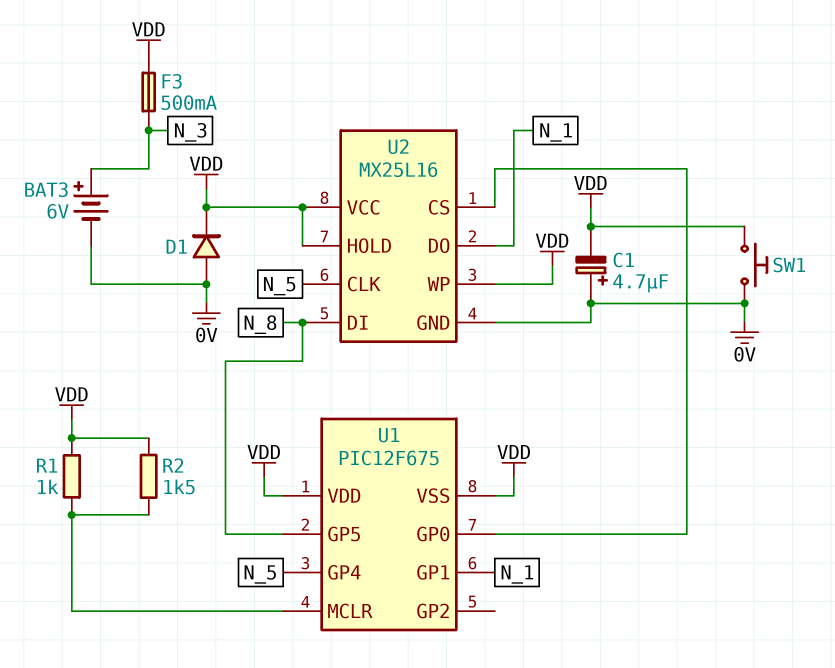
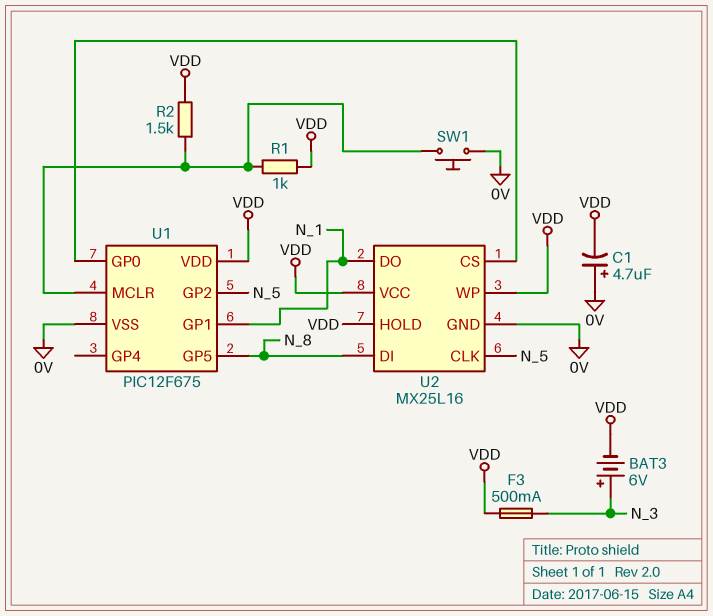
BAT3: 6V (plus N_3, minus 0V) -> 6V (plus N_3, minus VDD)
D1: diode (A 0V, K VDD) -> none
SW1: button (0V, VDD) -> button (0V, U1/MCLR)
U1 pin GP2: none -> N_5
U1 pin GP4: N_5 -> none
U1 pin VSS: VDD -> 0V

